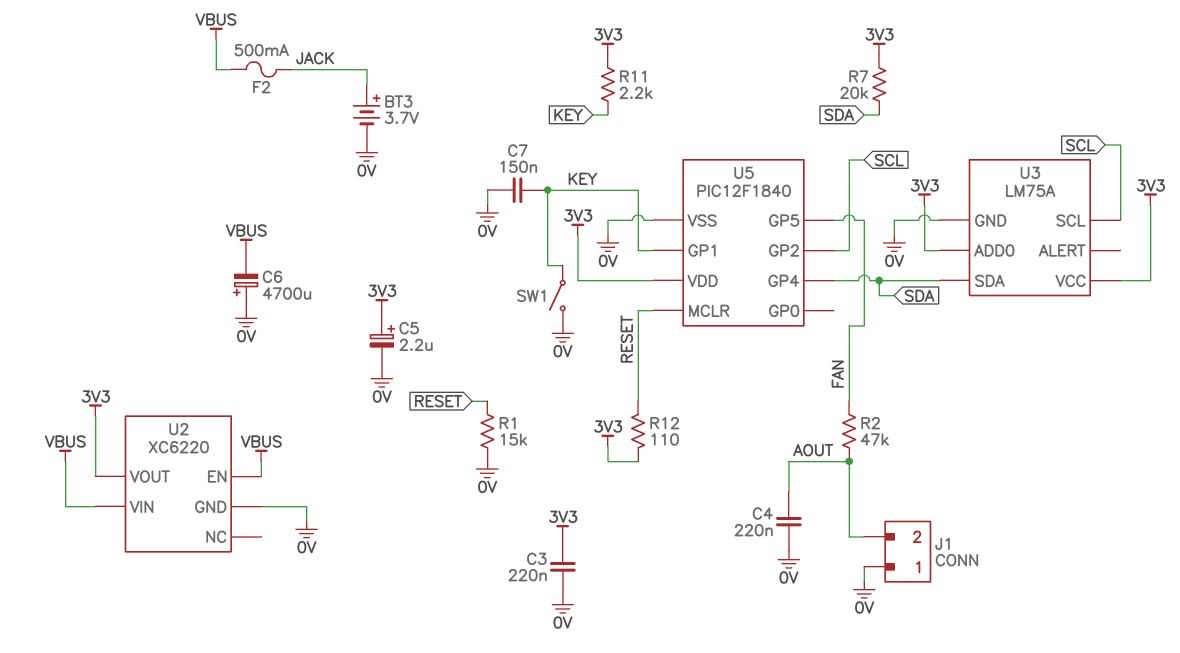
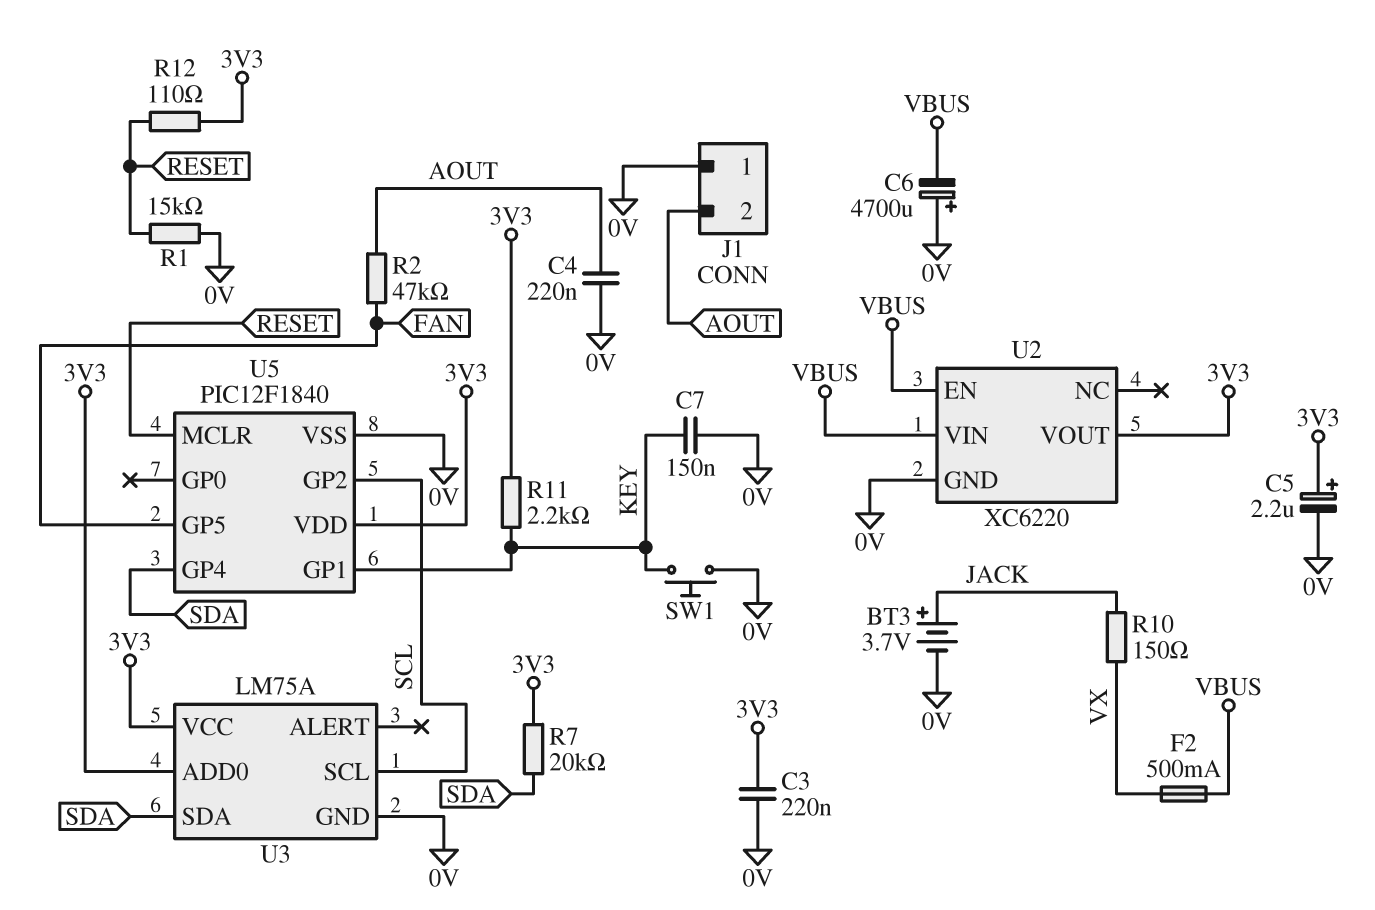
F2: 500mA (JACK, VBUS) -> 500mA (VBUS, VX)
R10: none -> 150 (JACK, VX)
SW1: switch (0V, KEY) -> button (0V, KEY)

